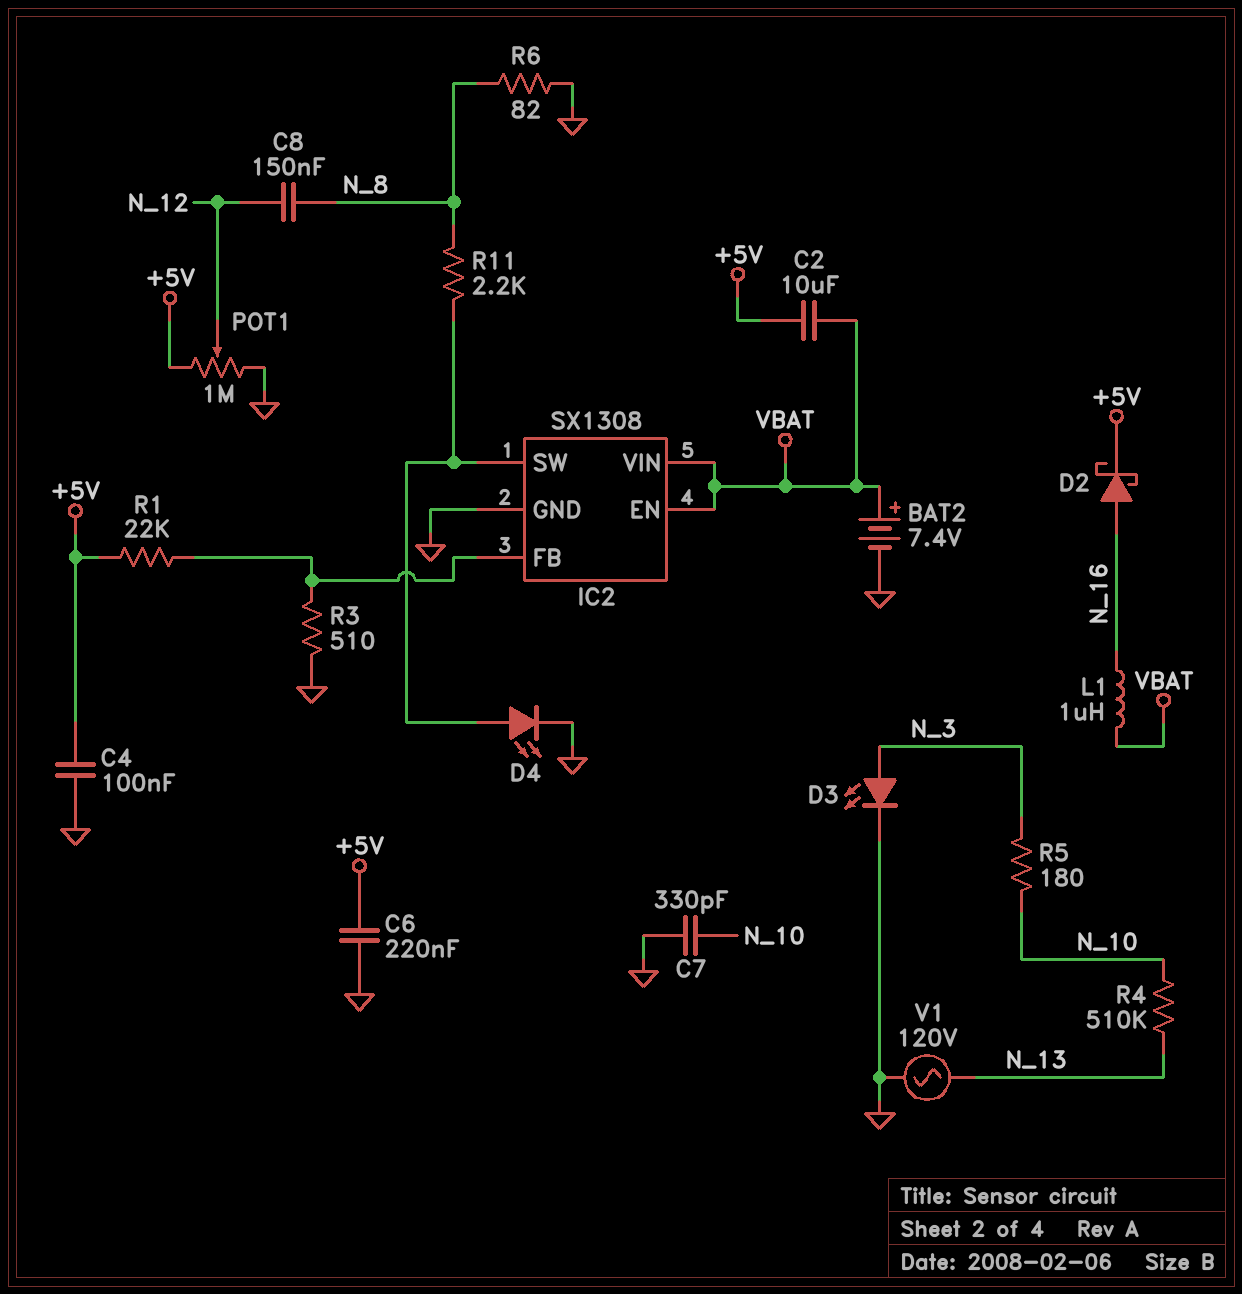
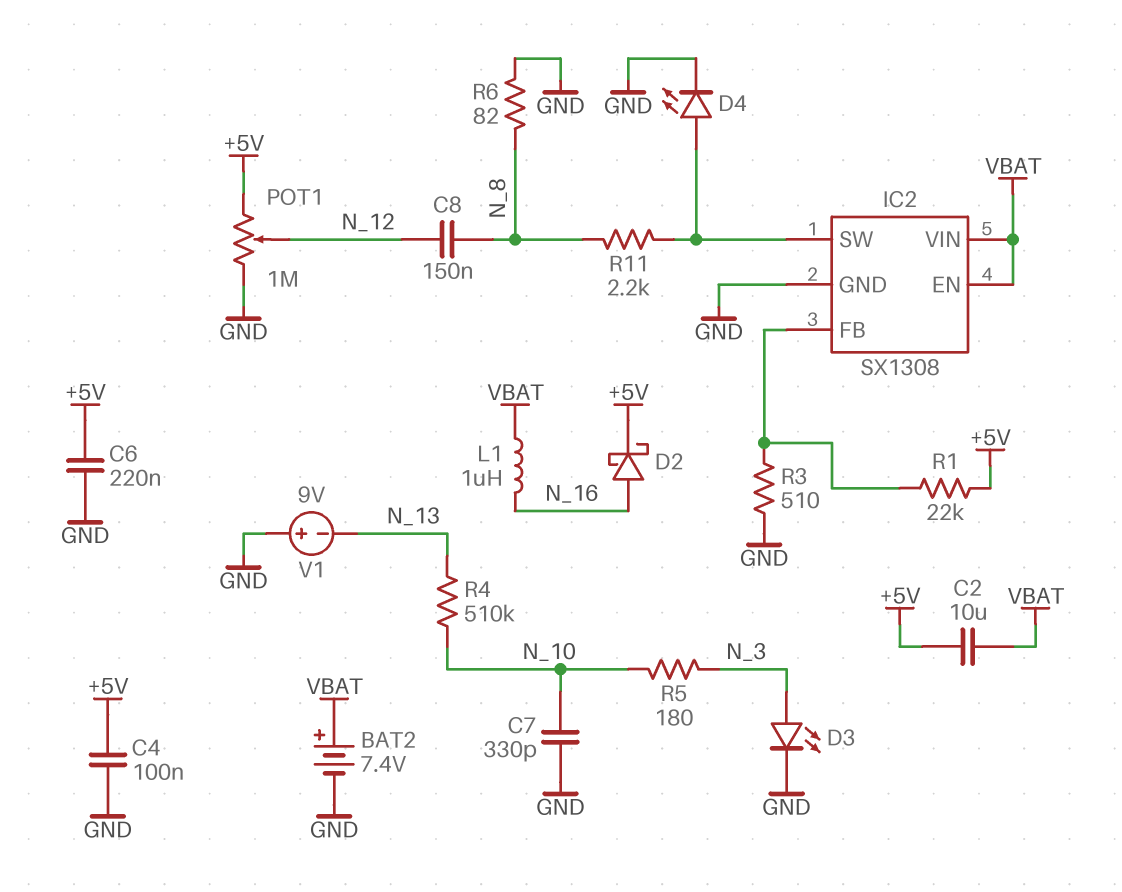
V1: AC 120V (GND, N_13) -> 9V (plus GND, minus N_13)

